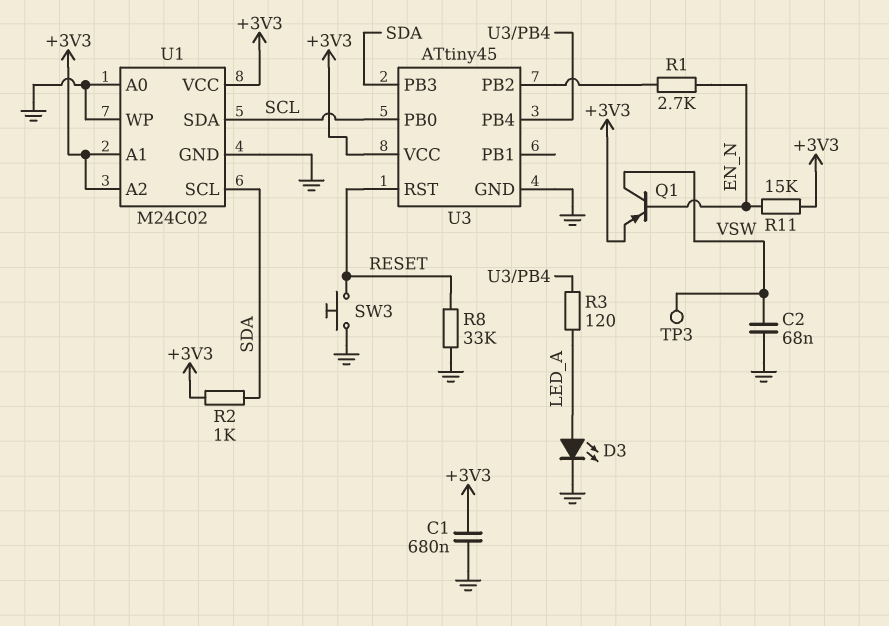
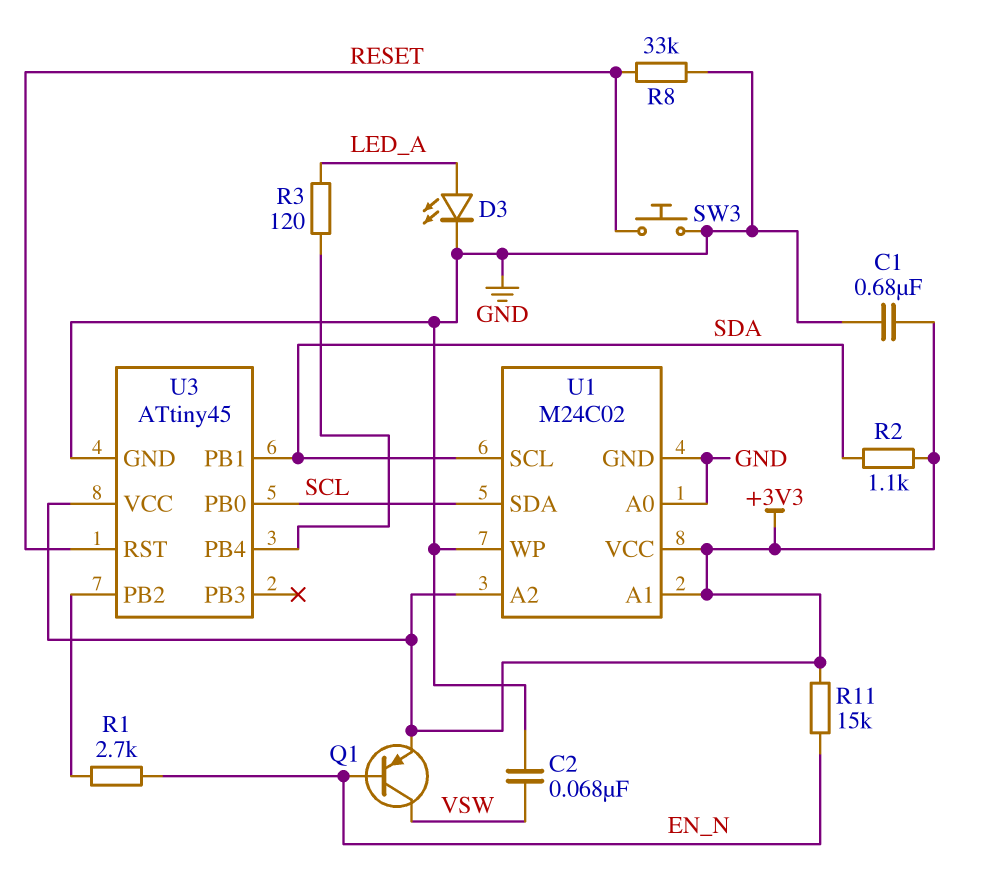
R2: 1k (+3V3, SDA) -> 1.1k (+3V3, SDA)
TP3: test point (VSW) -> none
U3 pin PB1: none -> SDA
U3 pin PB3: SDA -> none

